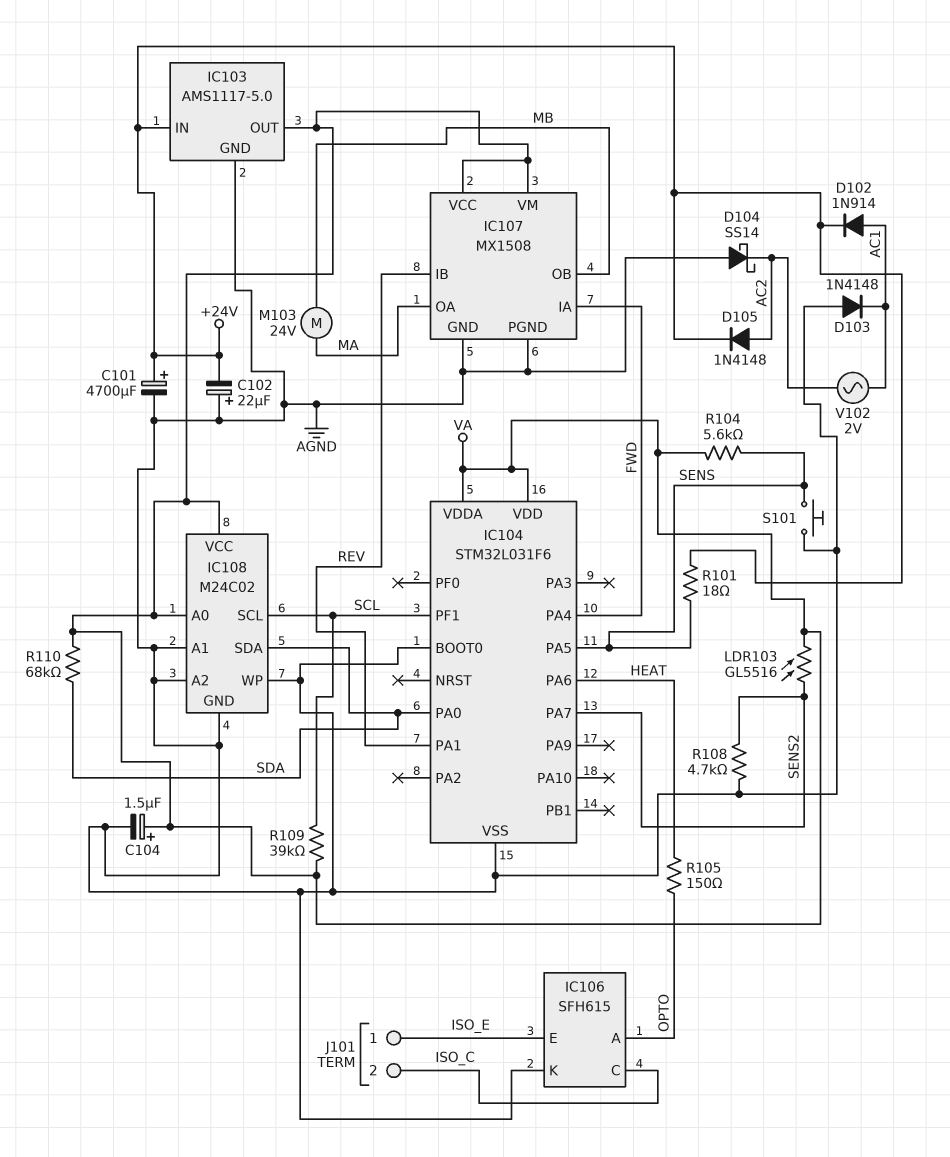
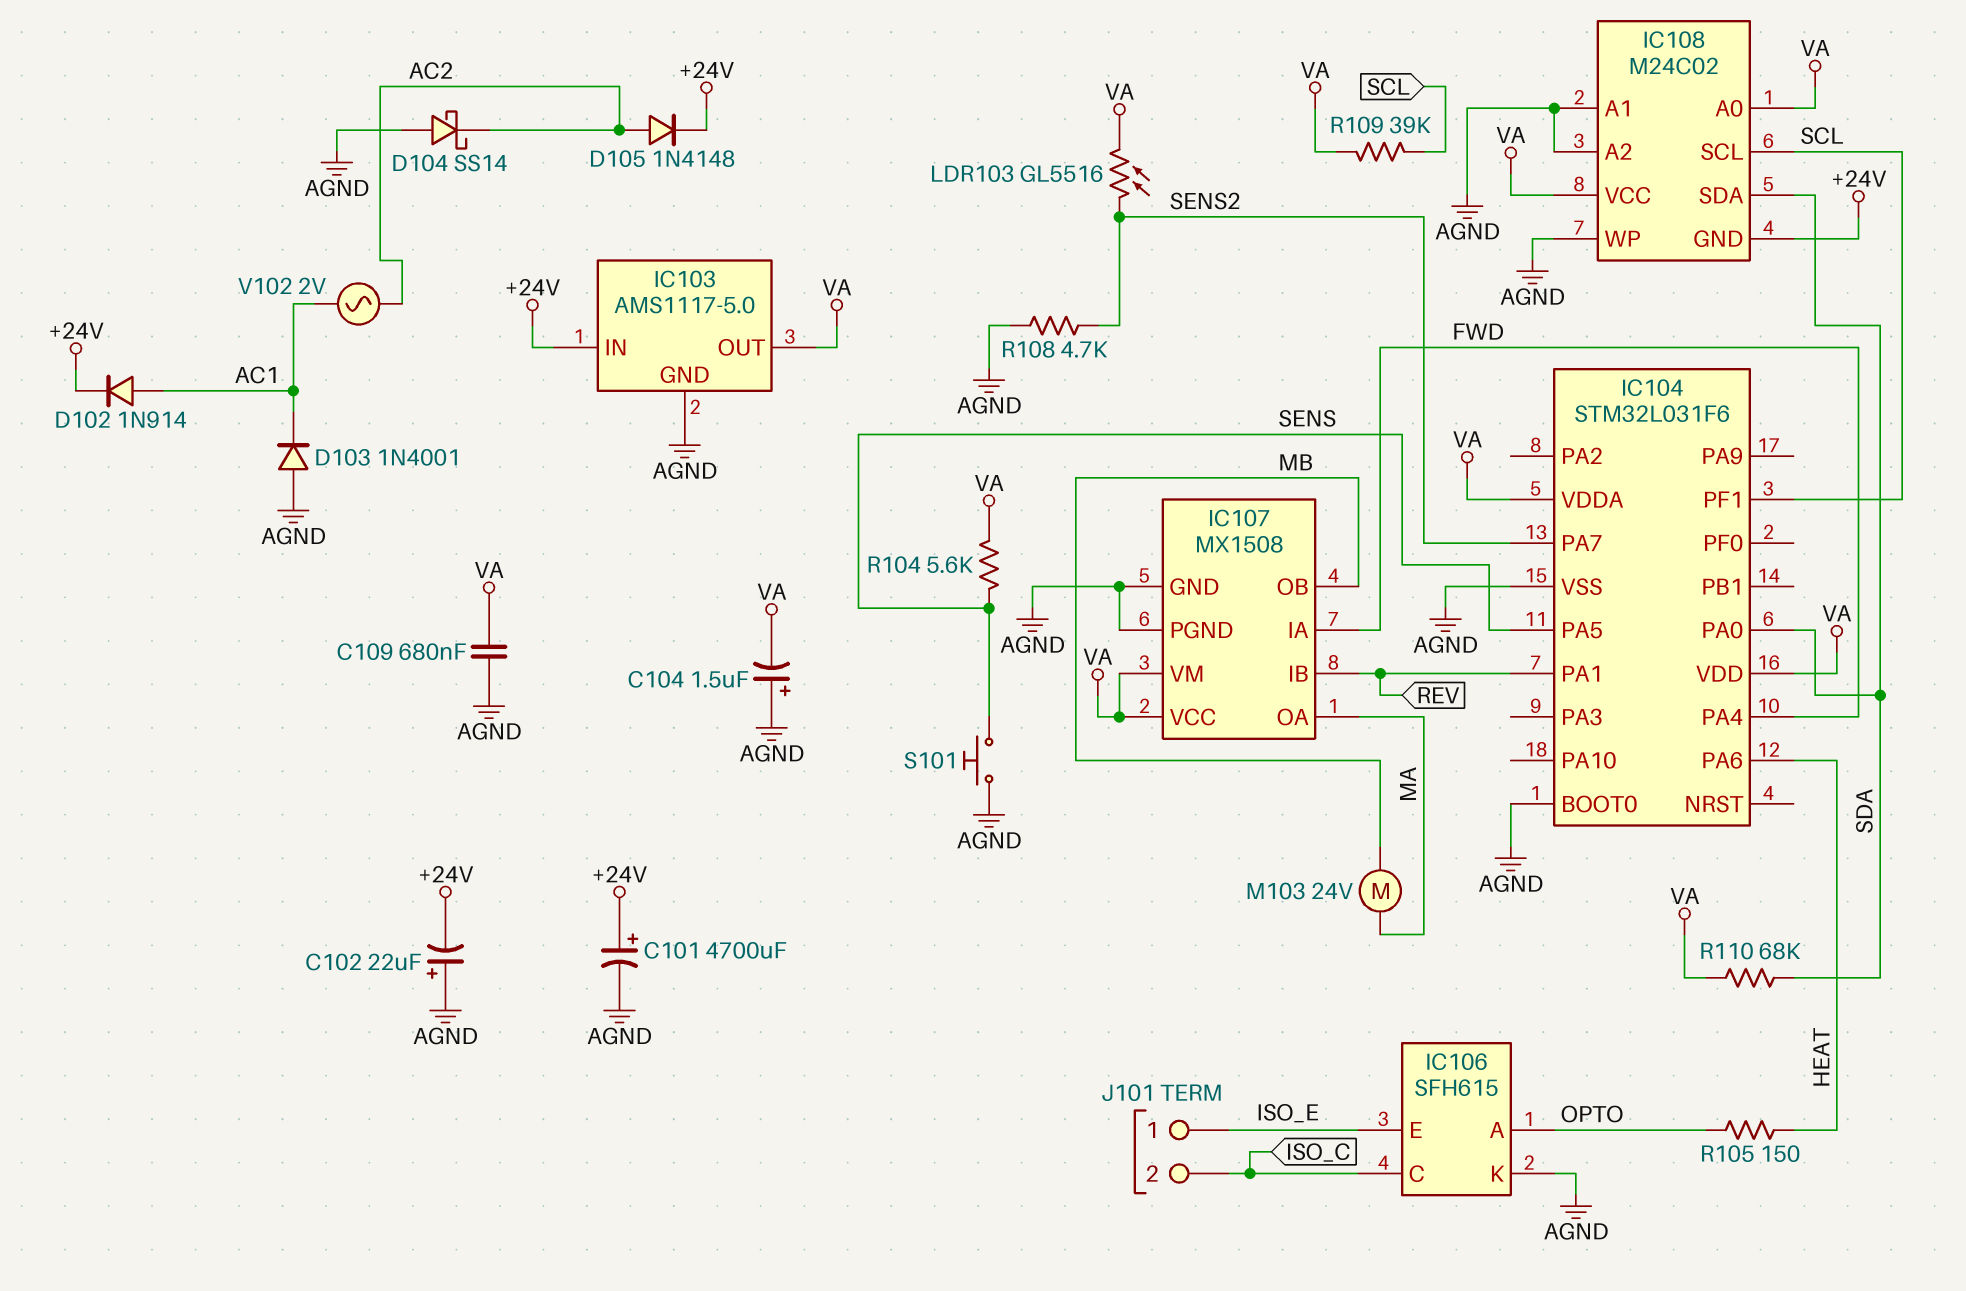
C104: 1.5uF (plus VA, minus AGND) -> 1.5uF (plus AGND, minus VA)
C109: none -> 680nF (AGND, VA)
D103: diode 1N4148 (A AGND, K AC1) -> diode 1N4001 (A AGND, K AC1)
IC108 pin GND: AGND -> +24V
R101: 18 (+24V, SENS) -> none

